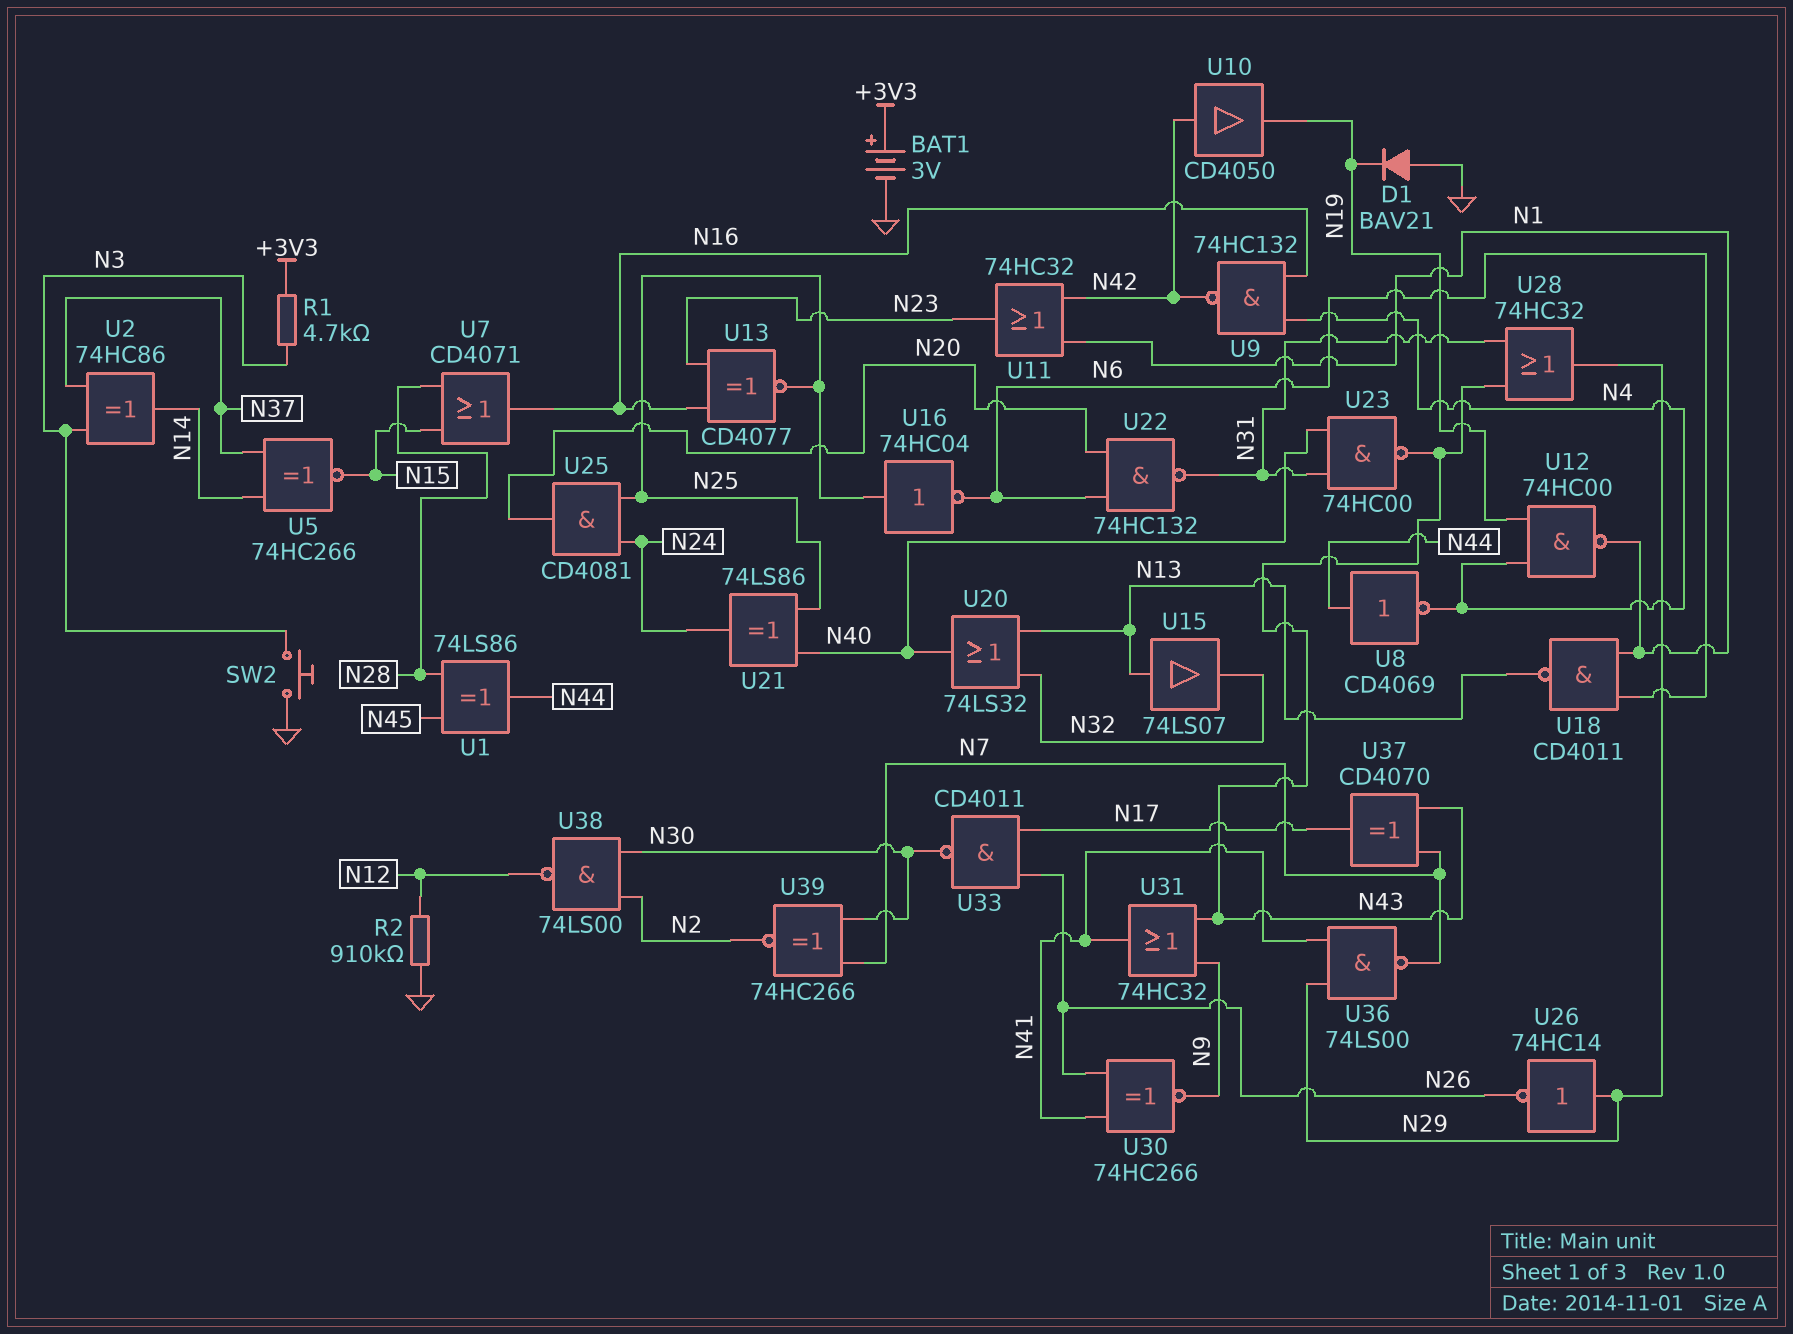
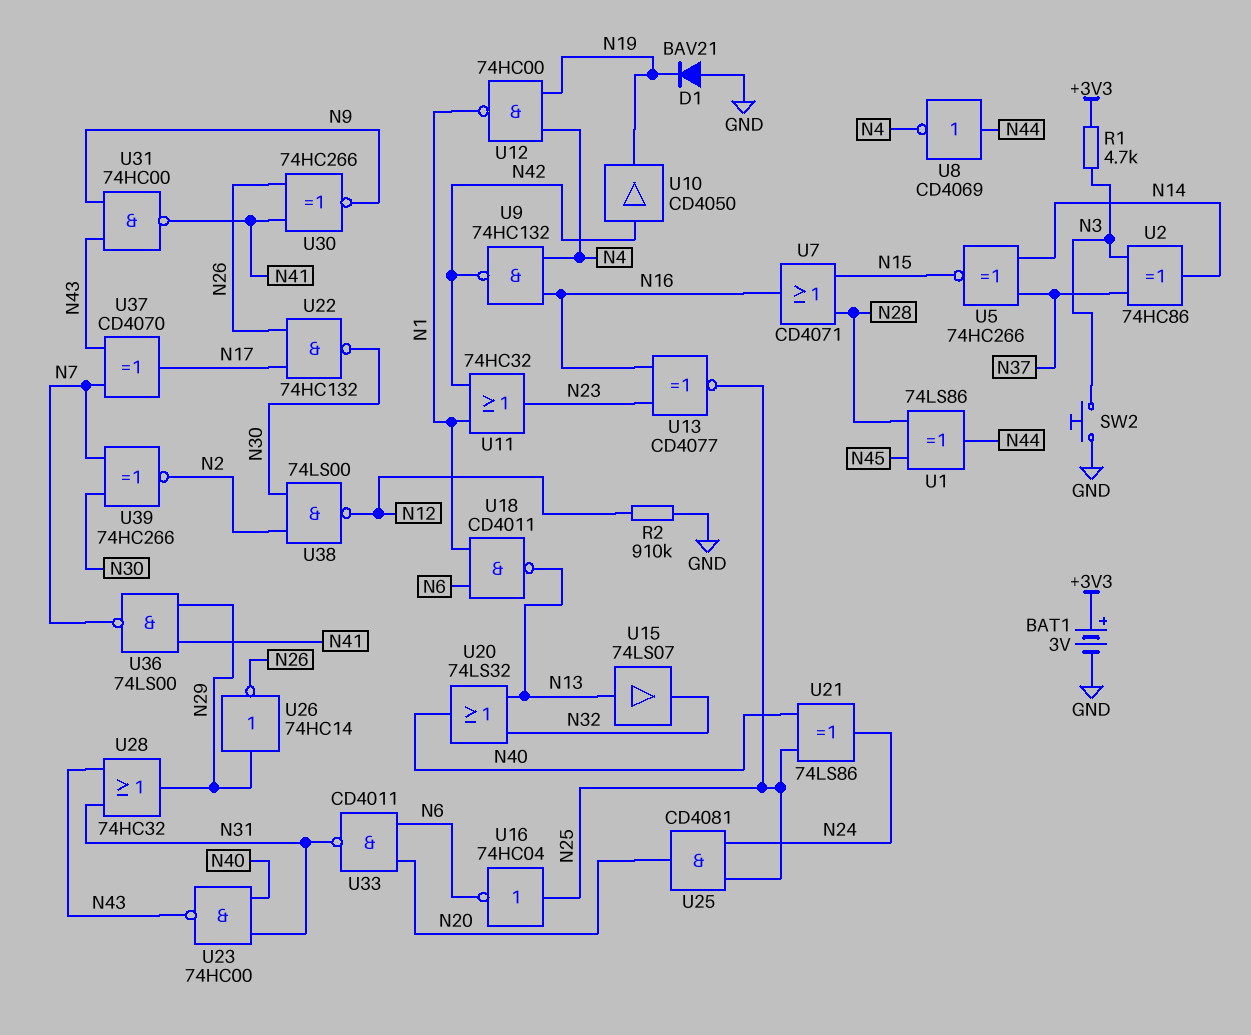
U22: NAND 74HC132 (in N6, in N20, out N31) -> NAND 74HC132 (in N17, in N26, out N30)
U31: OR 74HC32 (in N9, in N43, out N41) -> NAND 74HC00 (in N9, in N43, out N41)
U33: NAND CD4011 (in N17, in N26, out N30) -> NAND CD4011 (in N6, in N20, out N31)

